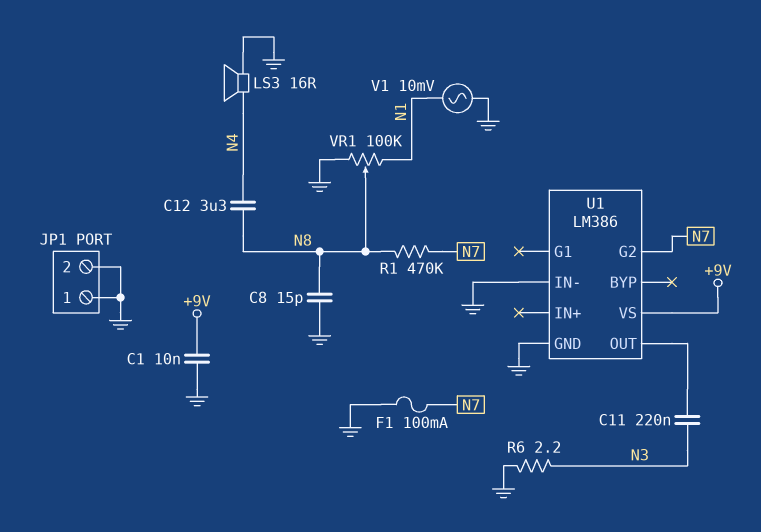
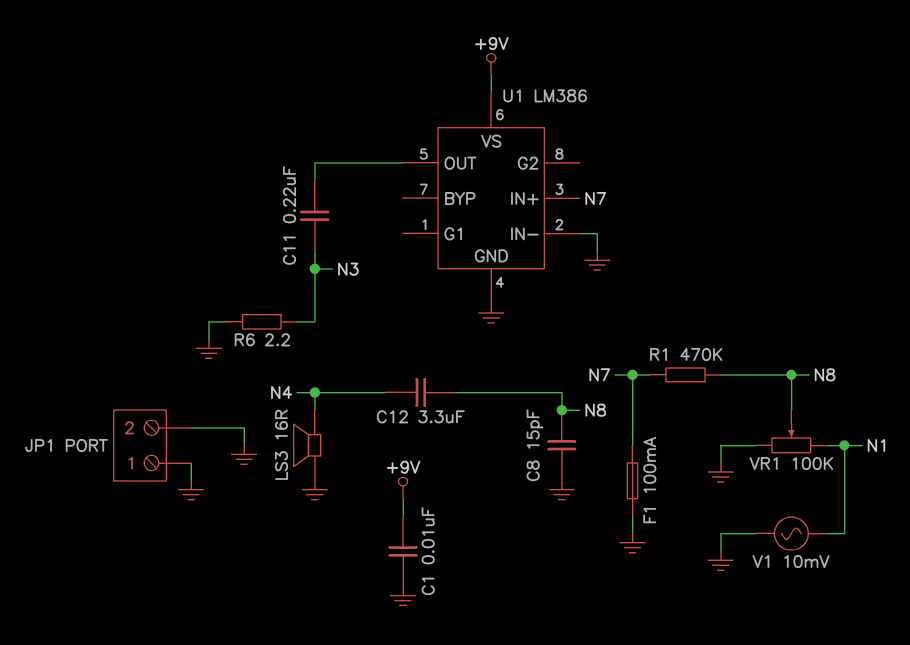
U1 pin G2: N7 -> none
U1 pin IN+: none -> N7

